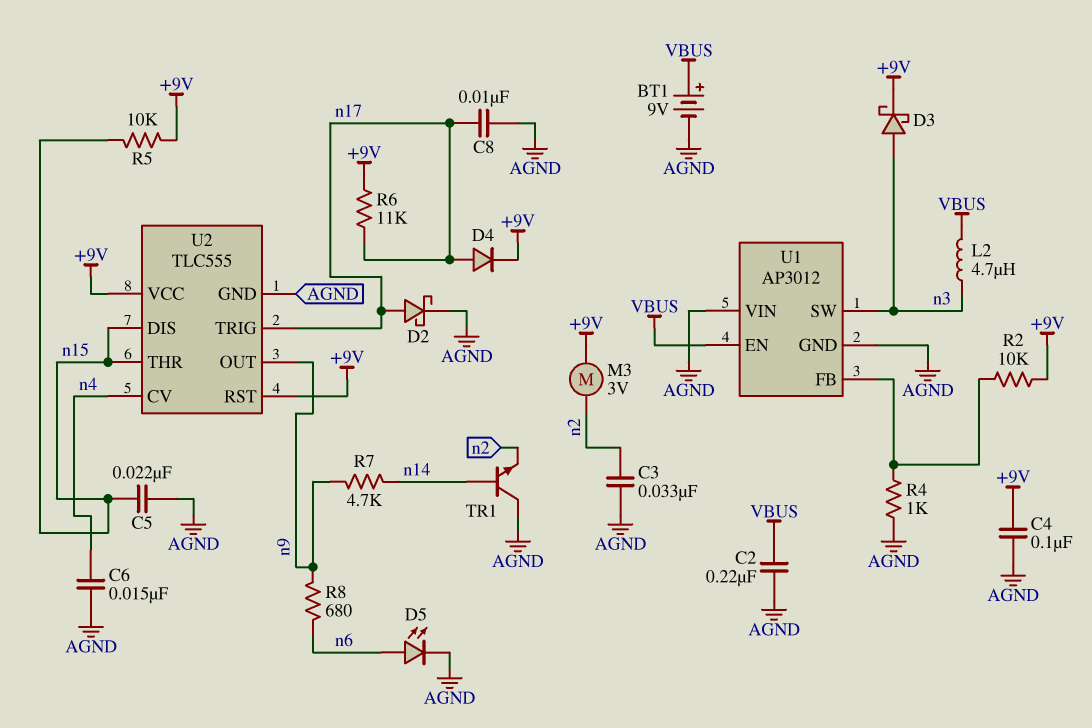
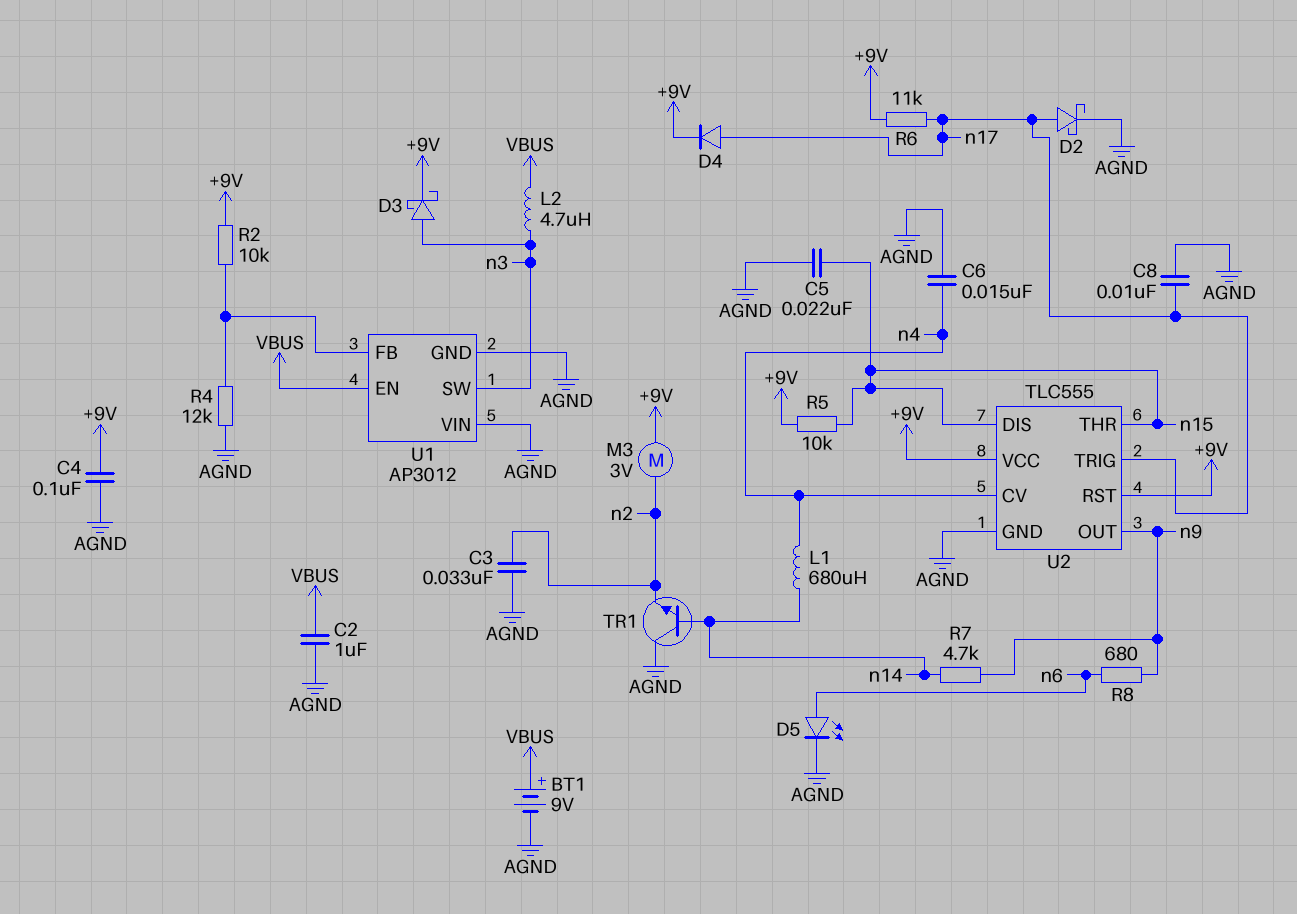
C2: 220nF (AGND, VBUS) -> 1uF (AGND, VBUS)
L1: none -> 680uH (n4, n14)
R4: 1k (AGND, U1/FB) -> 12k (AGND, U1/FB)

